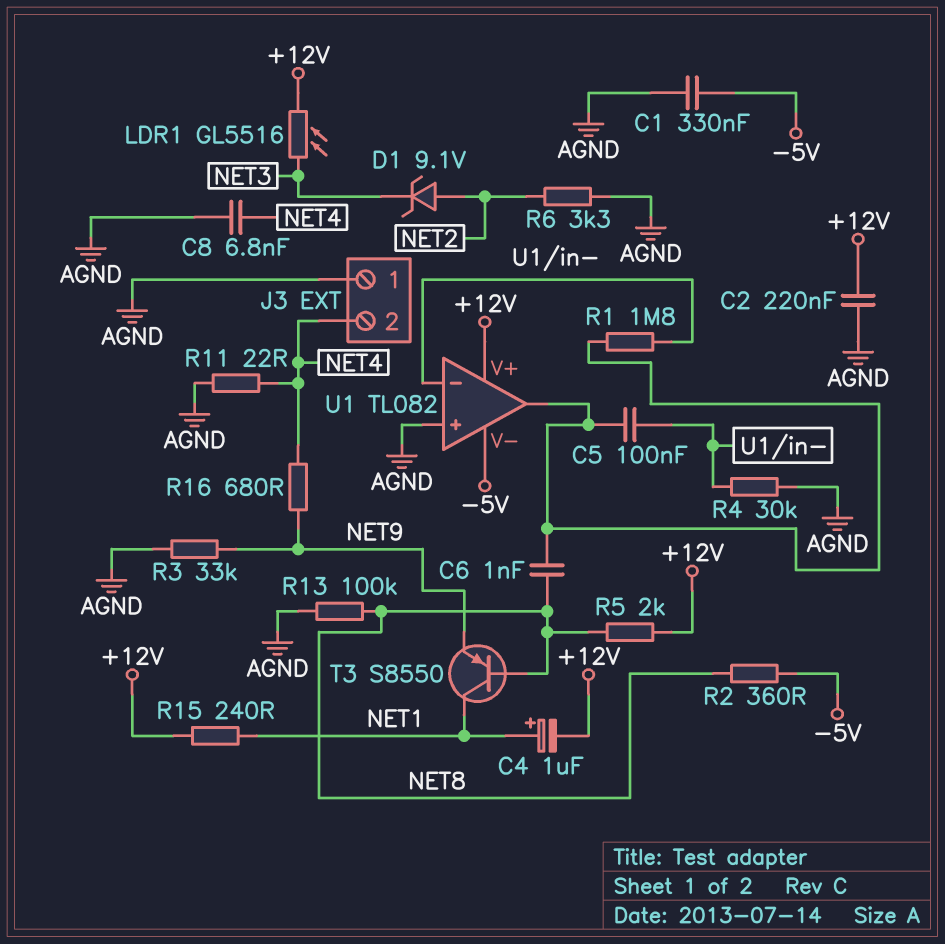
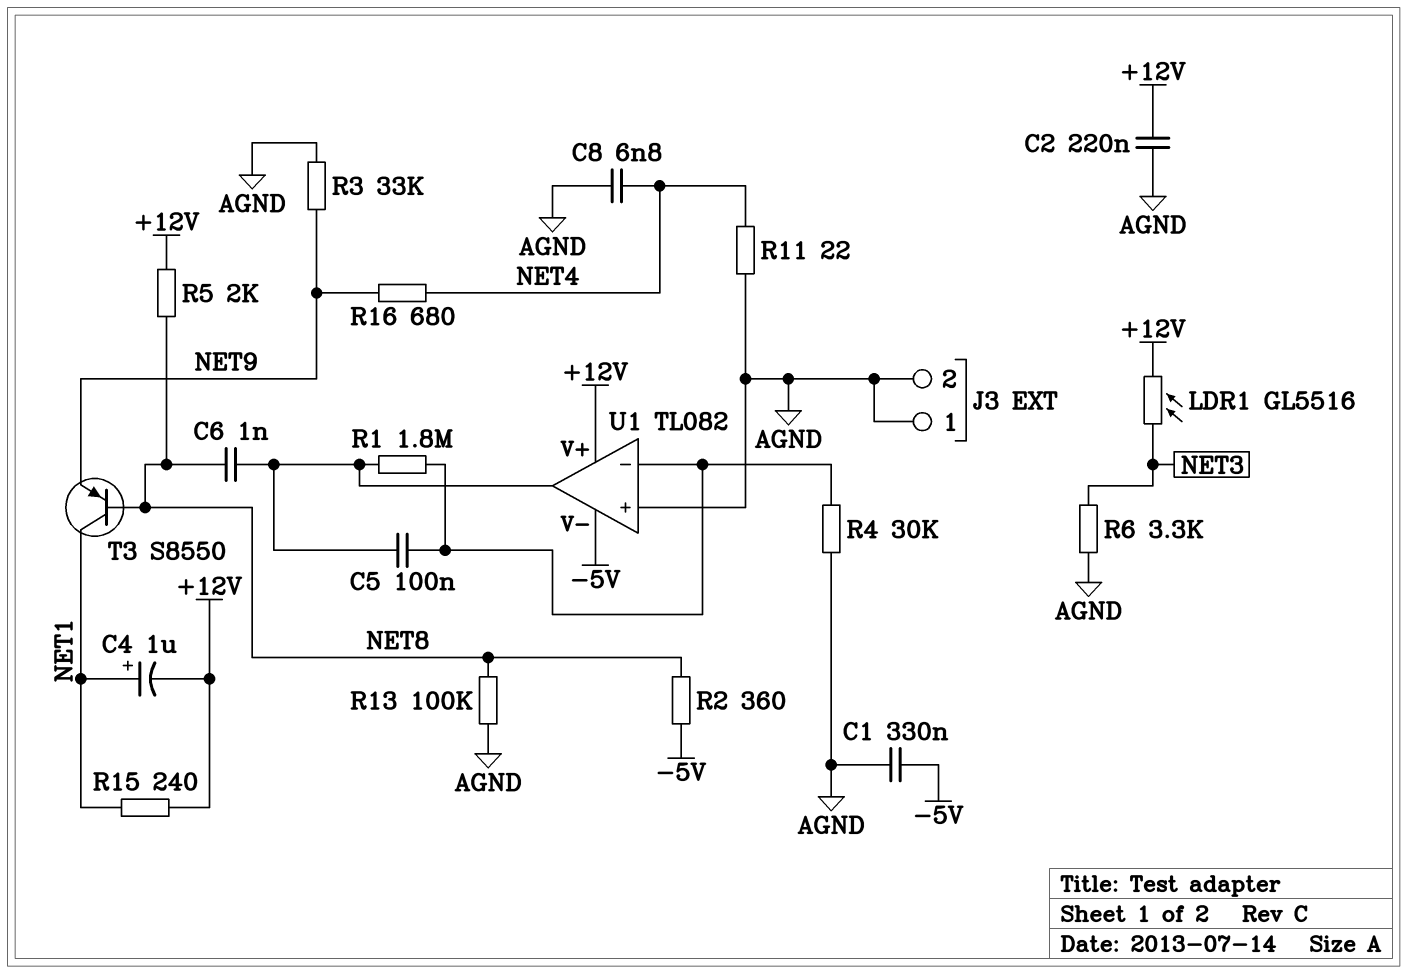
D1: zener 9.1V (A NET2, K NET3) -> none
J3 pin 2: NET4 -> AGND
R6: 3.3k (AGND, NET2) -> 3.3k (AGND, NET3)

